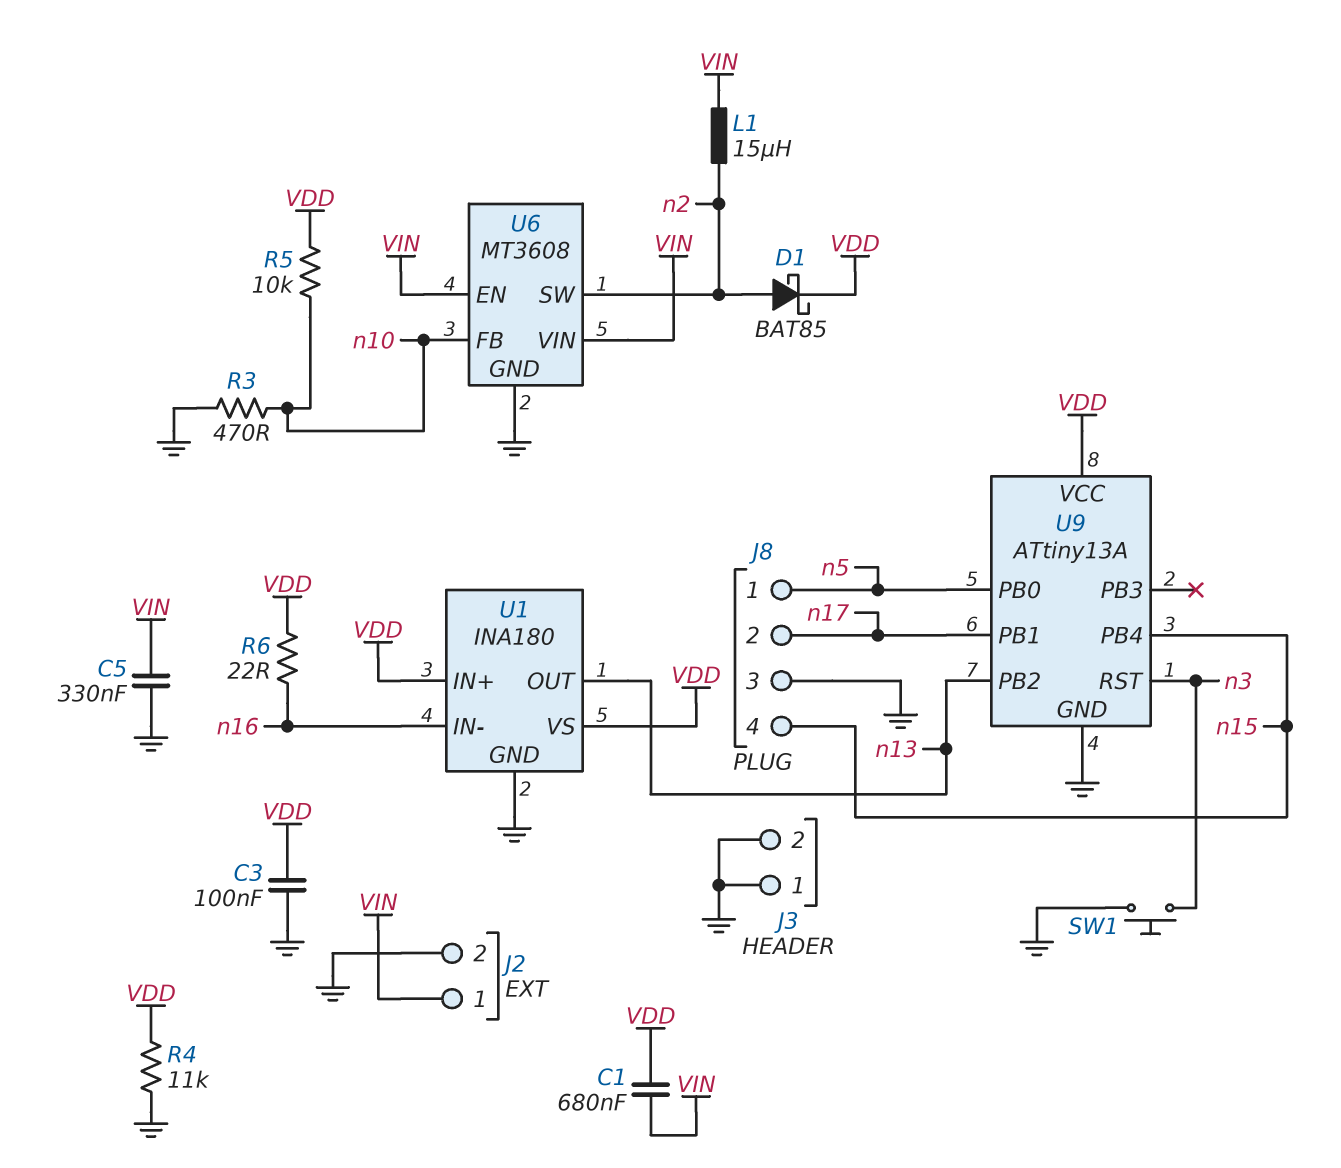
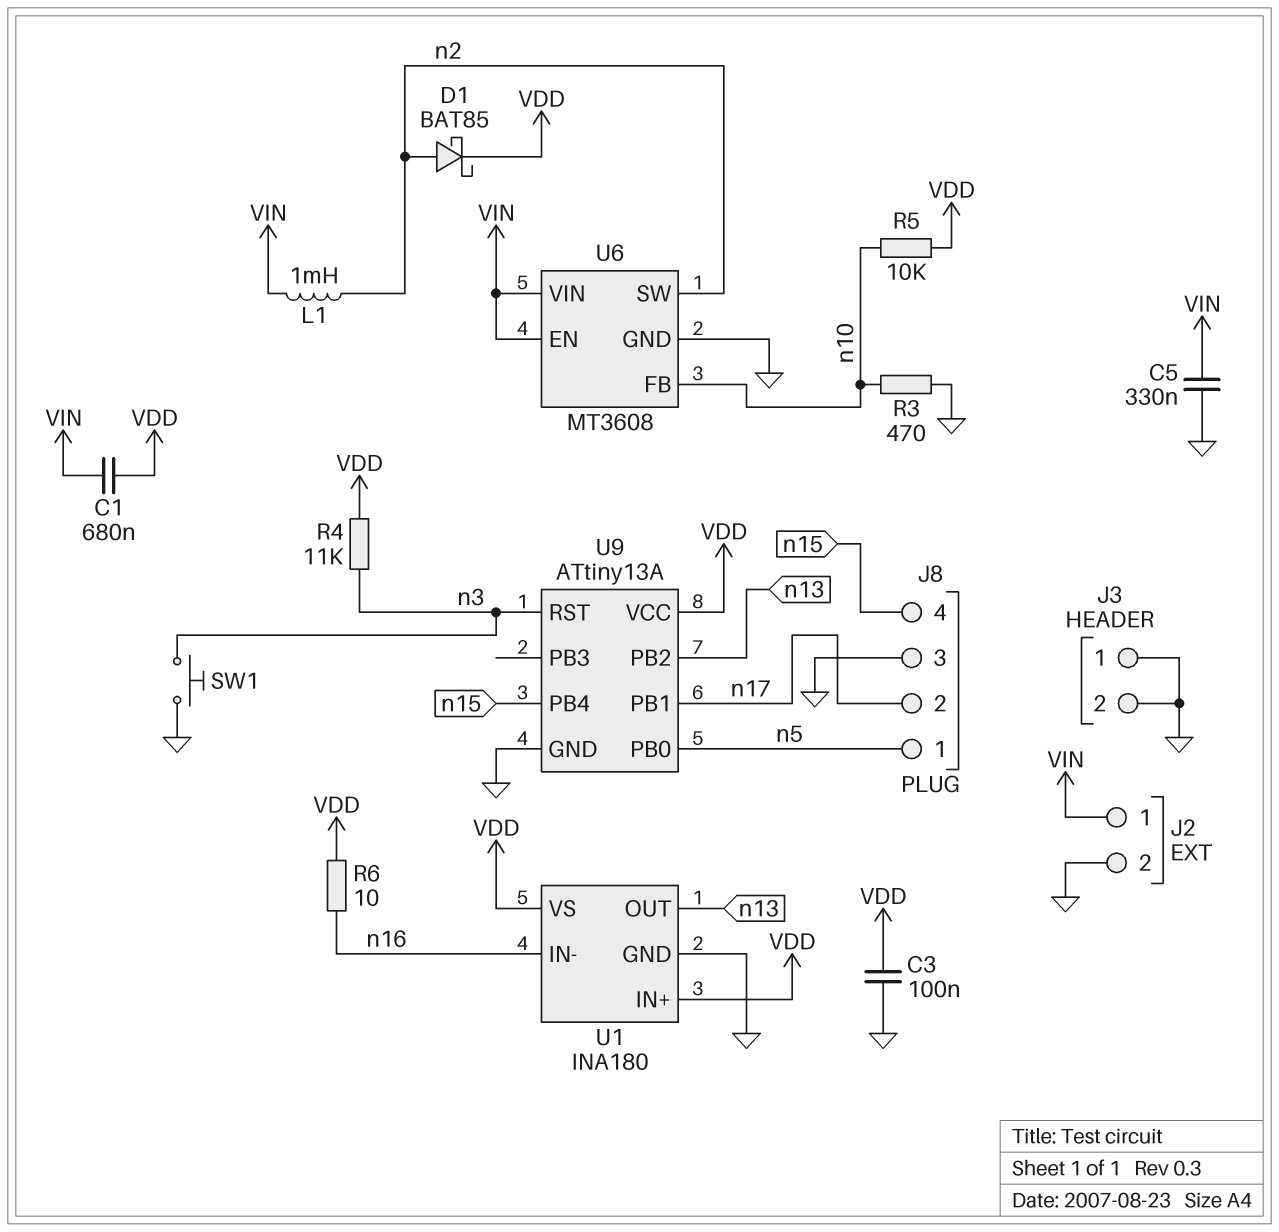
L1: 15uH (VIN, n2) -> 1mH (VIN, n2)
R4: 11k (GND, VDD) -> 11k (VDD, n3)
R6: 22 (VDD, n16) -> 10 (VDD, n16)

